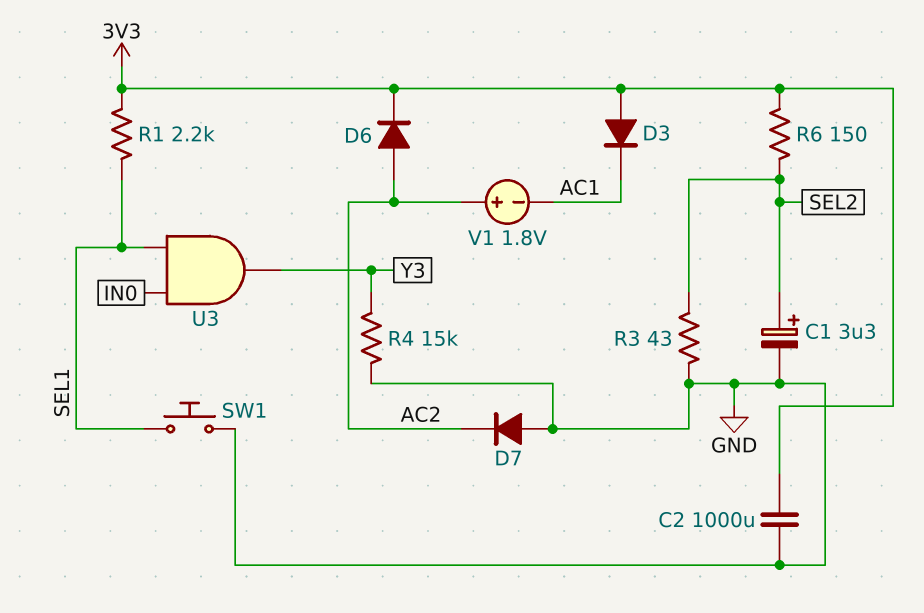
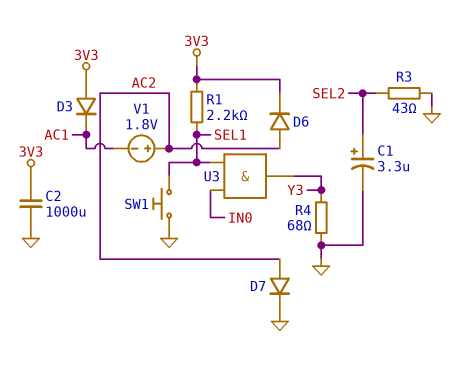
D7: diode (A GND, K AC2) -> diode (A AC2, K GND)
R4: 15k (GND, Y3) -> 68 (GND, Y3)
R6: 150 (3V3, SEL2) -> none

